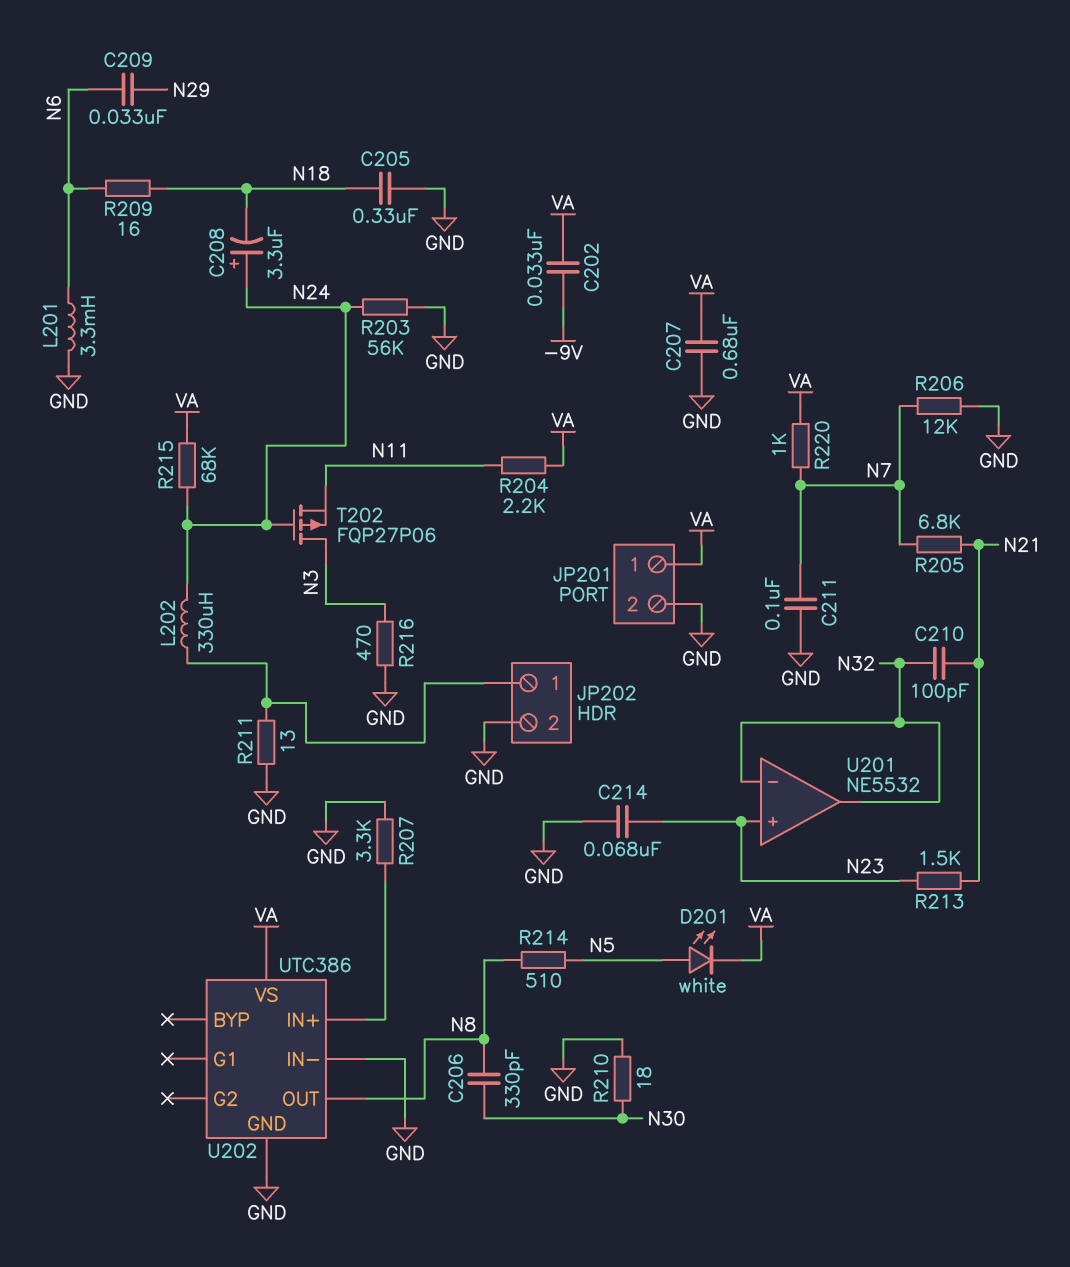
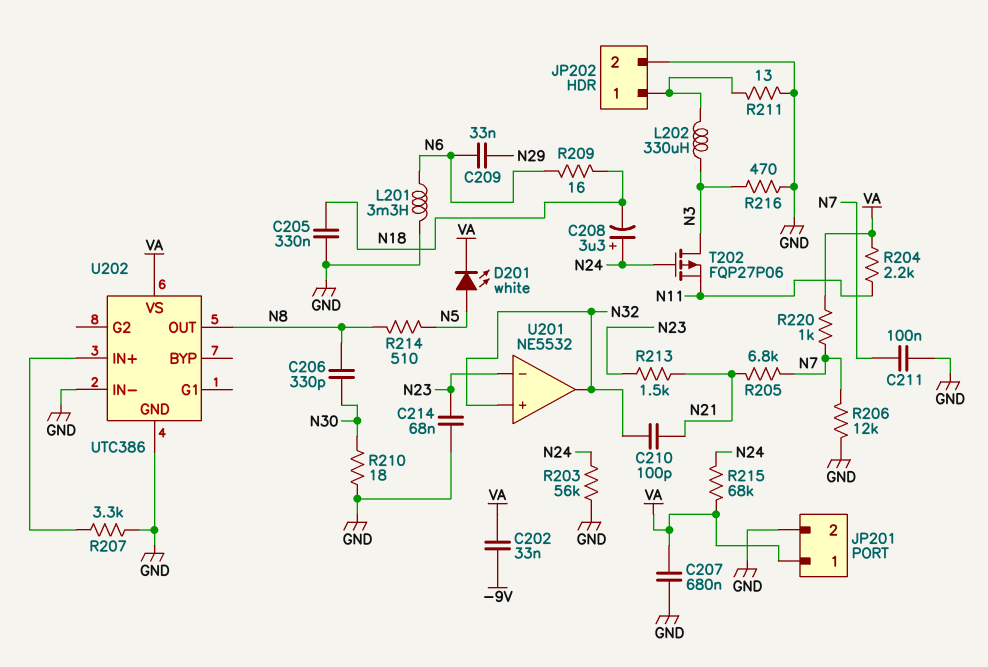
L202: 330uH (JP202/1, N24) -> 330uH (JP202/1, N3)
U201 pin in+: N23 -> N32
U201 pin in-: N32 -> N23

